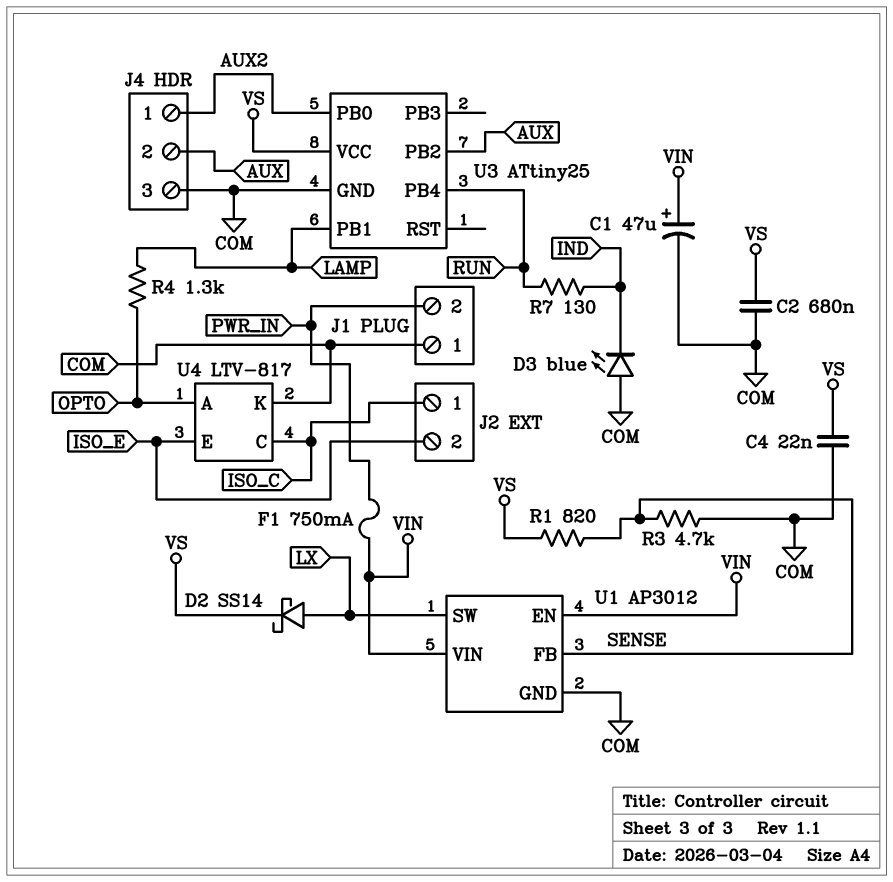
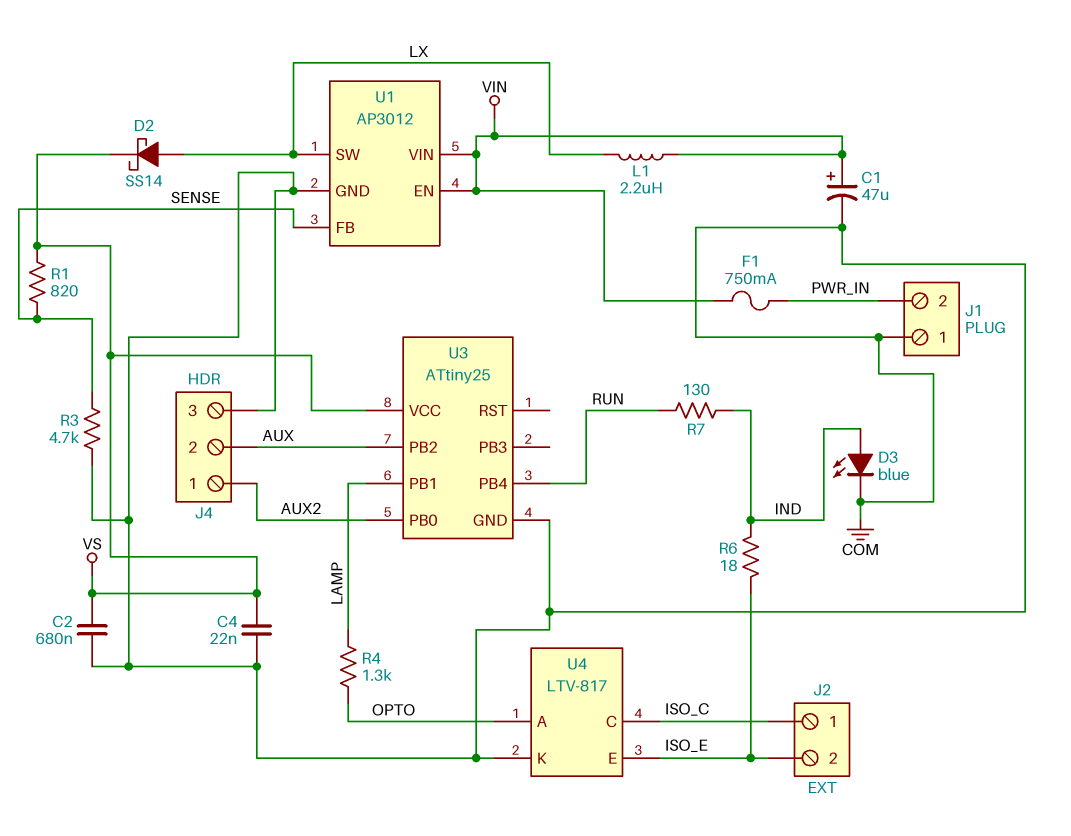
D3: LED blue (A COM, K IND) -> LED blue (A IND, K COM)
L1: none -> 2.2uH (LX, VIN)
R6: none -> 18 (IND, ISO_E)

